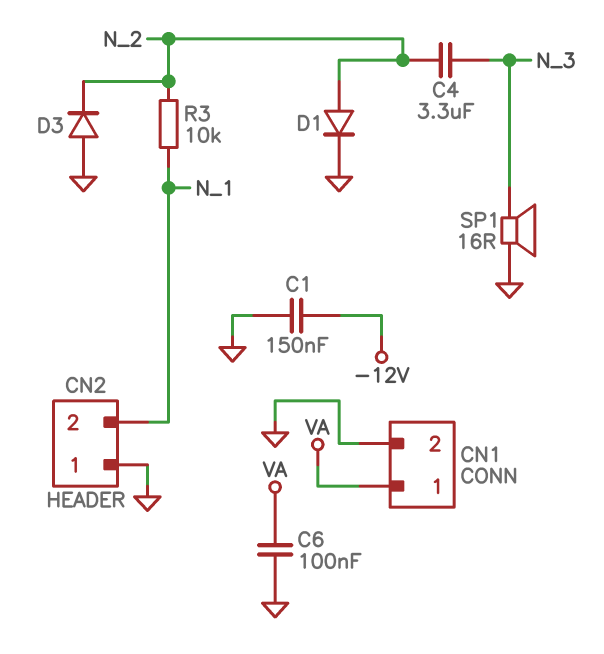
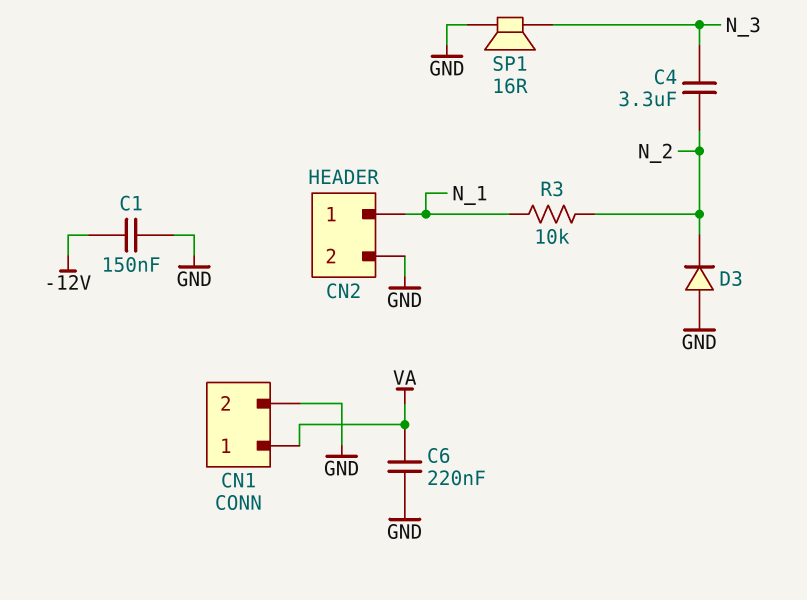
C6: 100nF (GND, VA) -> 220nF (GND, VA)
CN2 pin 1: GND -> N_1
CN2 pin 2: N_1 -> GND
D1: diode (A N_2, K GND) -> none

